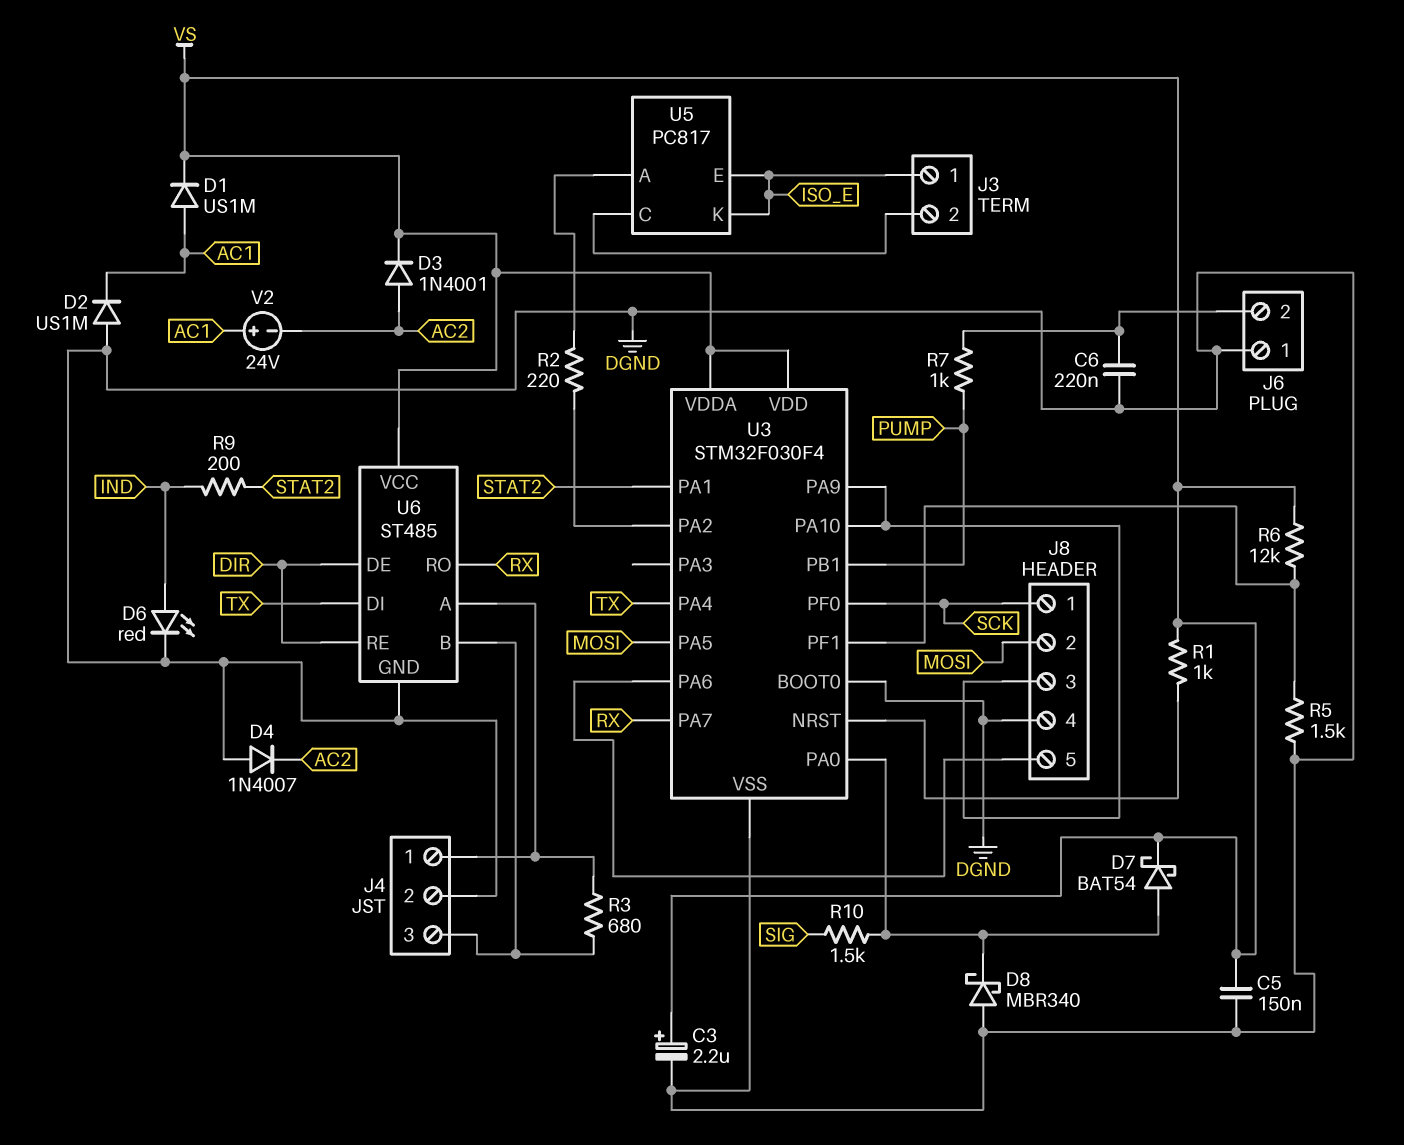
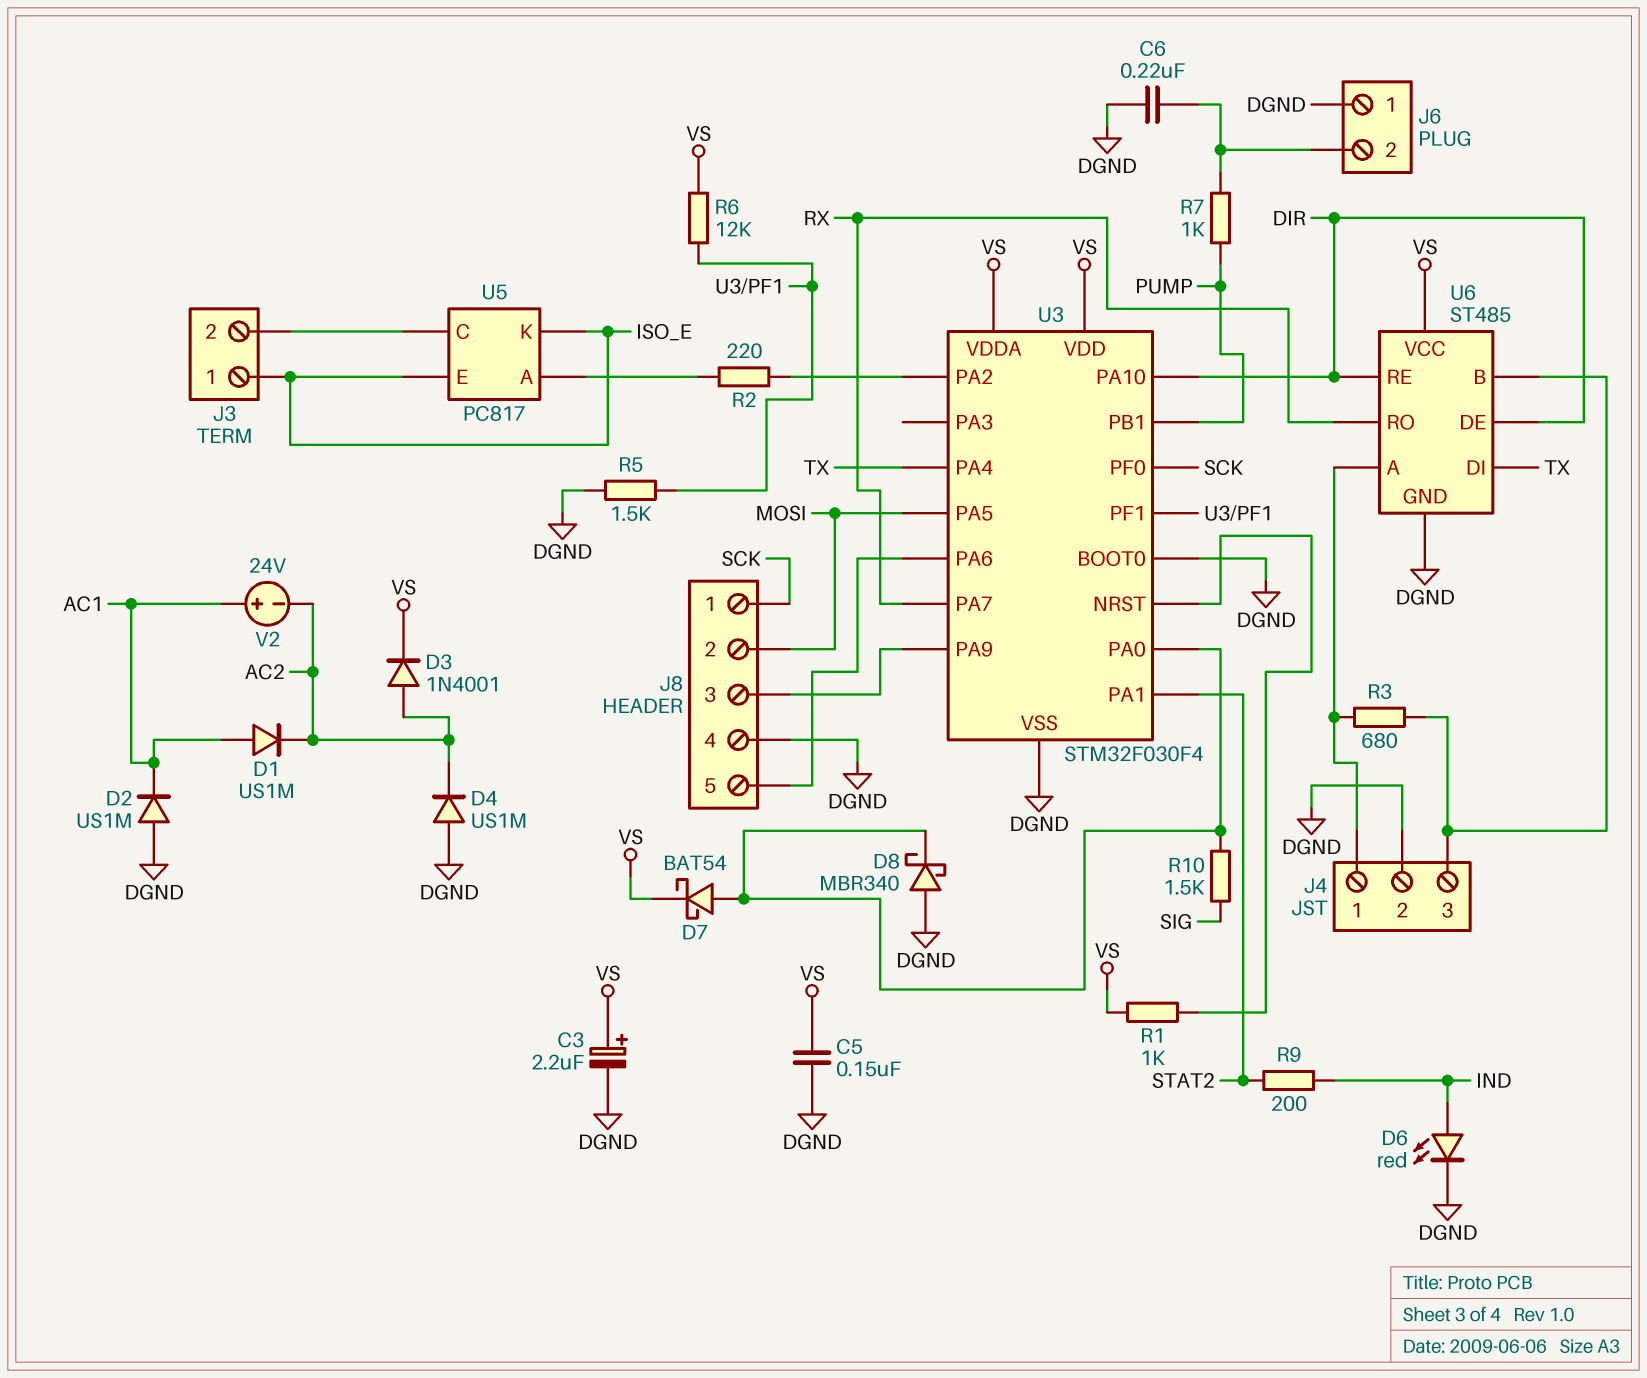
D1: diode US1M (A AC1, K VS) -> diode US1M (A AC1, K AC2)
D4: diode 1N4007 (A DGND, K AC2) -> diode US1M (A DGND, K AC2)
U3 pin PA10: J8/3 -> DIR

